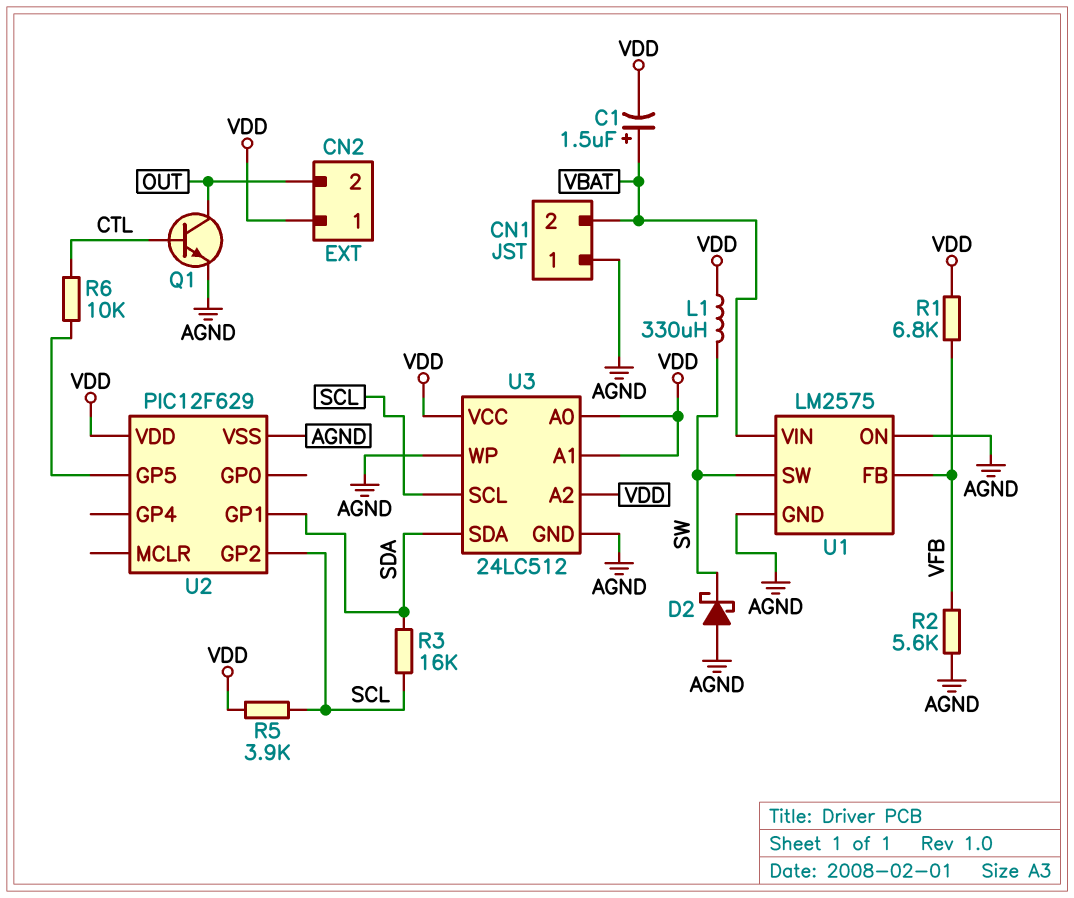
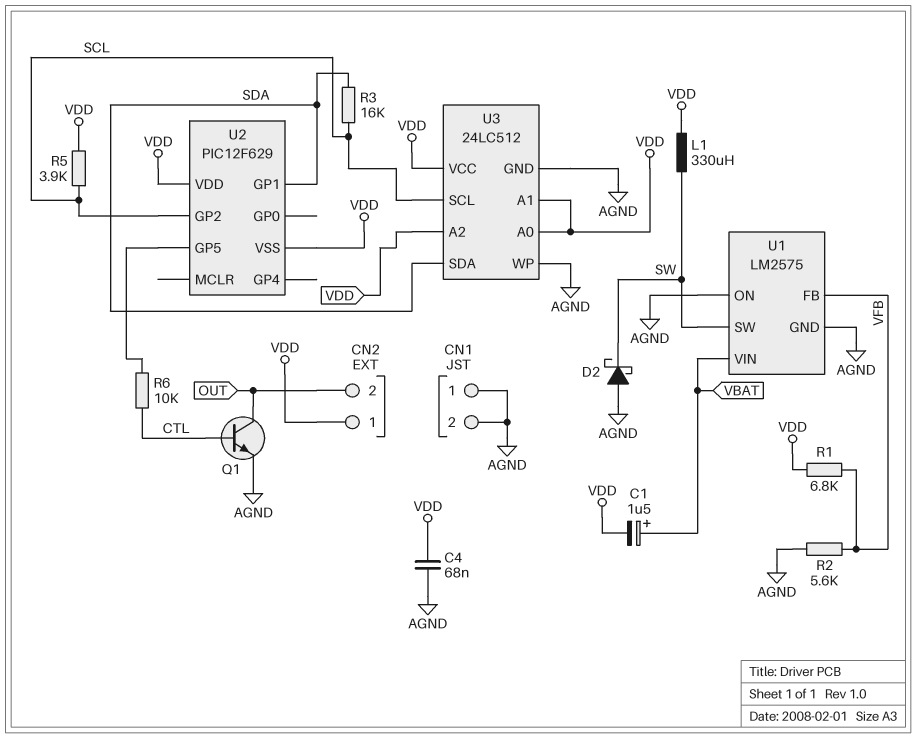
C4: none -> 68nF (AGND, VDD)
CN1 pin 2: VBAT -> AGND
U2 pin VSS: AGND -> VDD

